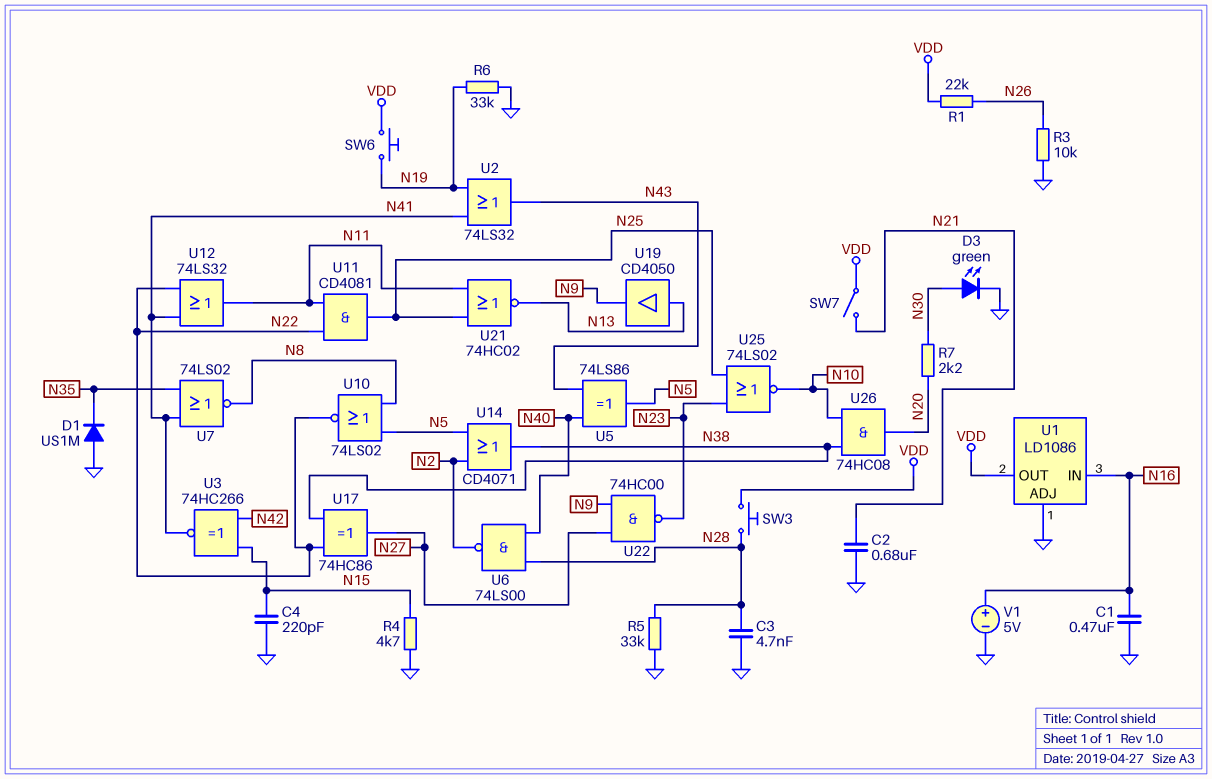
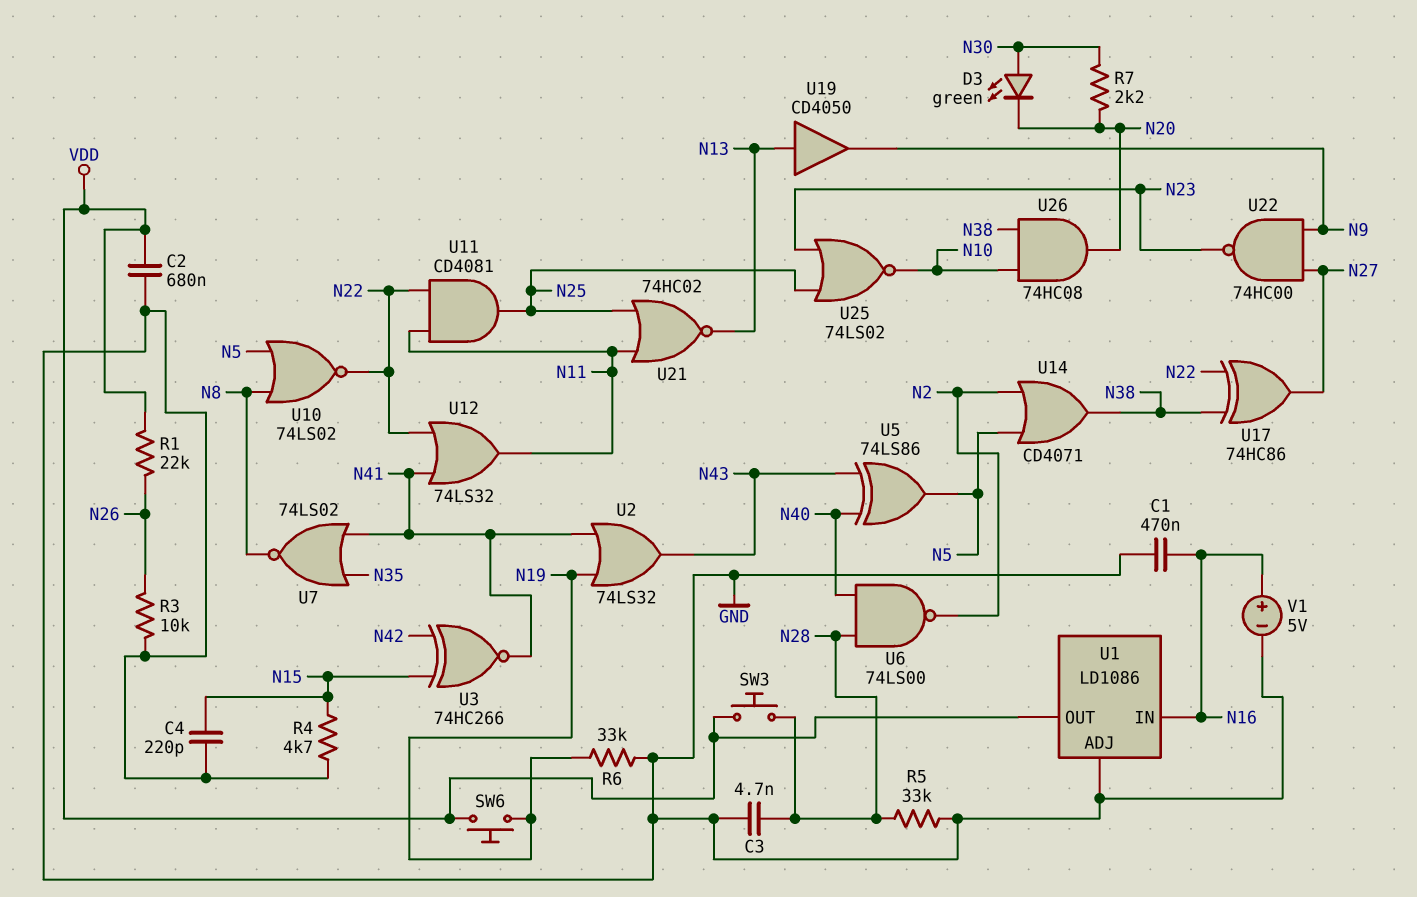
C2: 680nF (GND, N21) -> 680nF (GND, VDD)
D1: diode US1M (A GND, K N35) -> none
D3: LED green (A N30, K GND) -> LED green (A N30, K N20)
SW7: switch (N21, VDD) -> none

